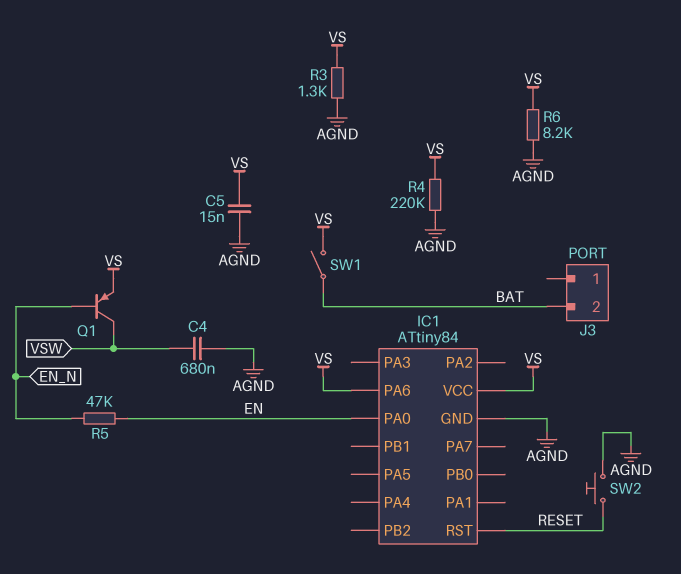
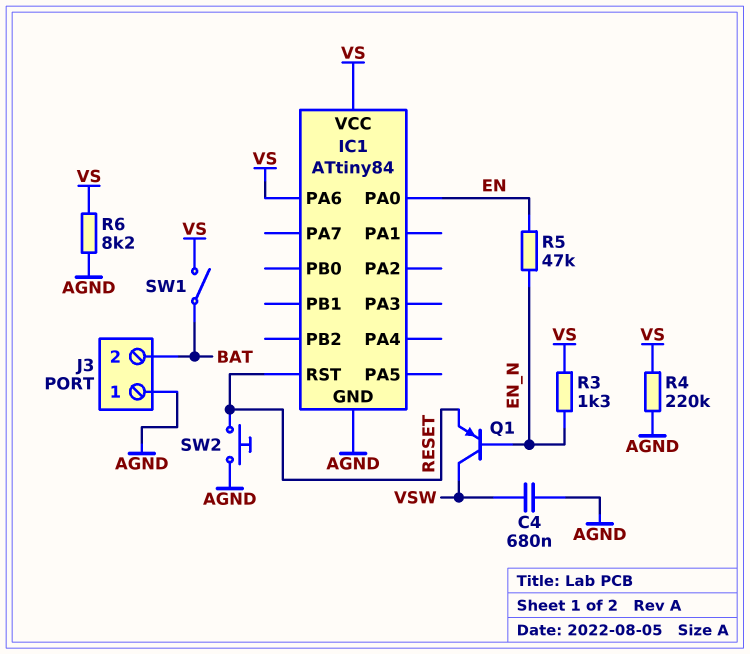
C5: 15nF (AGND, VS) -> none
J3 pin 1: none -> AGND
Q1: PNP (B EN_N, C VSW, E VS) -> PNP (B EN_N, C VSW, E RESET)
R3: 1.3k (AGND, VS) -> 1.3k (EN_N, VS)

